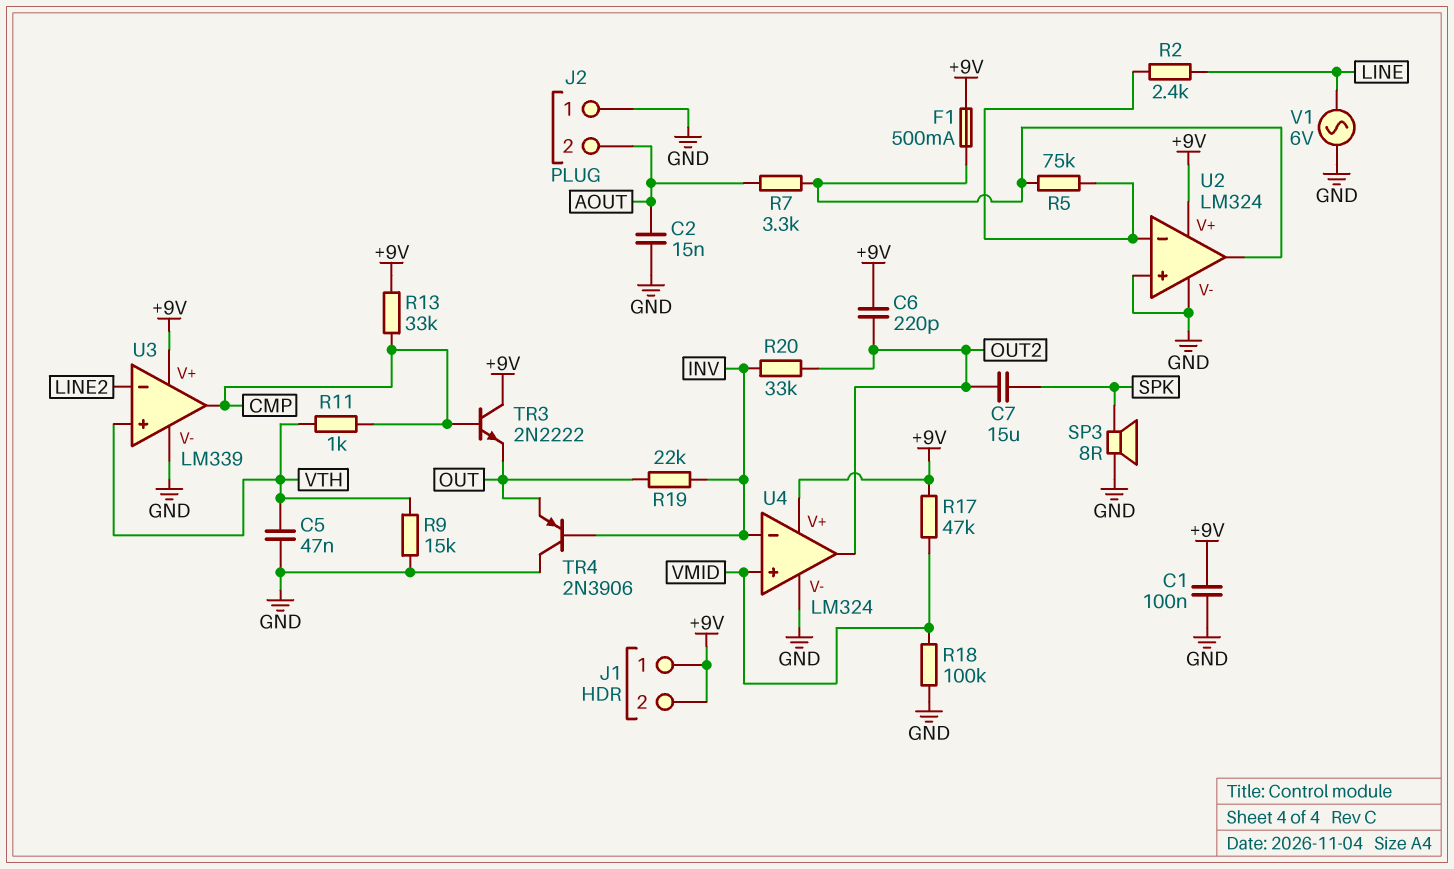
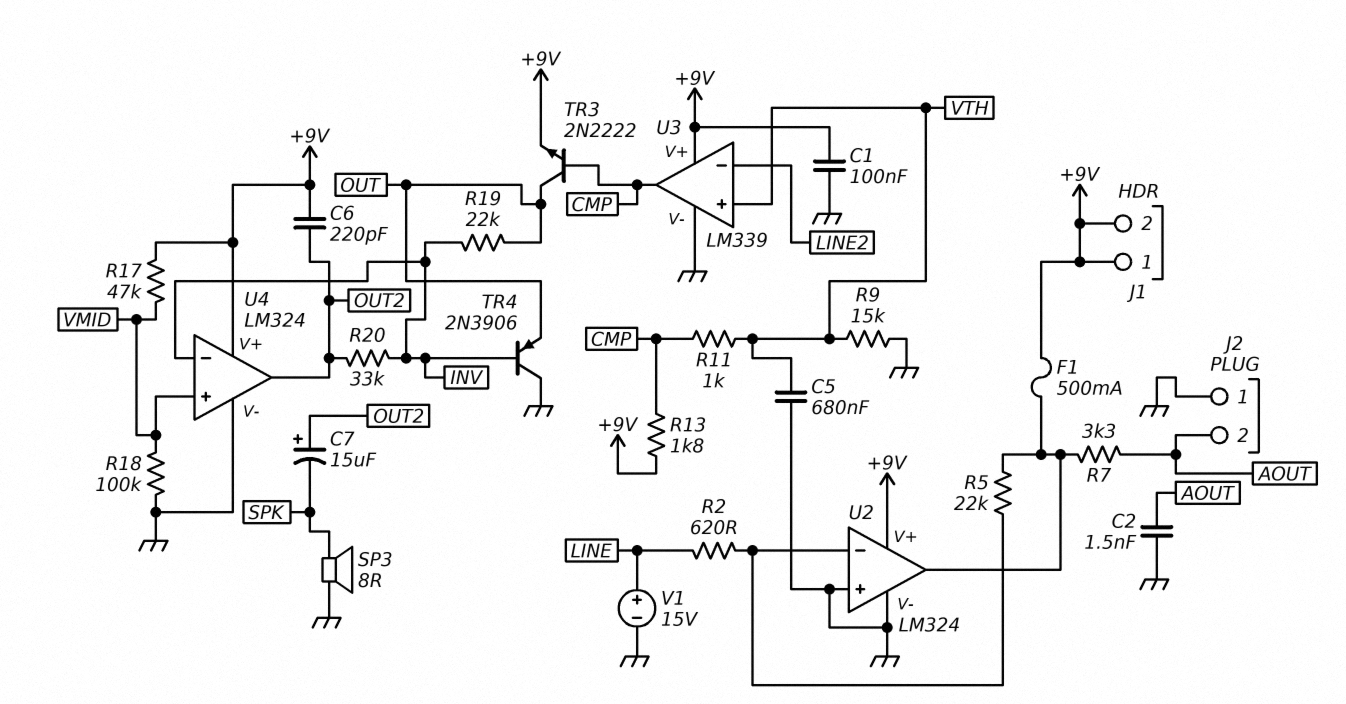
C2: 15nF (AOUT, GND) -> 1.5nF (AOUT, GND)
C5: 47nF (GND, VTH) -> 680nF (GND, VTH)
C7: 15uF (OUT2, SPK) -> 15uF (plus OUT2, minus SPK)
R2: 2.4k (LINE, U2/in-) -> 620 (LINE, U2/in-)
R5: 75k (U2/in-, U2/out) -> 22k (U2/in-, U2/out)
R13: 33k (+9V, CMP) -> 1.8k (+9V, CMP)
TR3: NPN 2N2222 (B CMP, C +9V, E OUT) -> NPN 2N2222 (B CMP, C OUT, E +9V)
V1: AC 6V (GND, LINE) -> 15V (plus LINE, minus GND)

